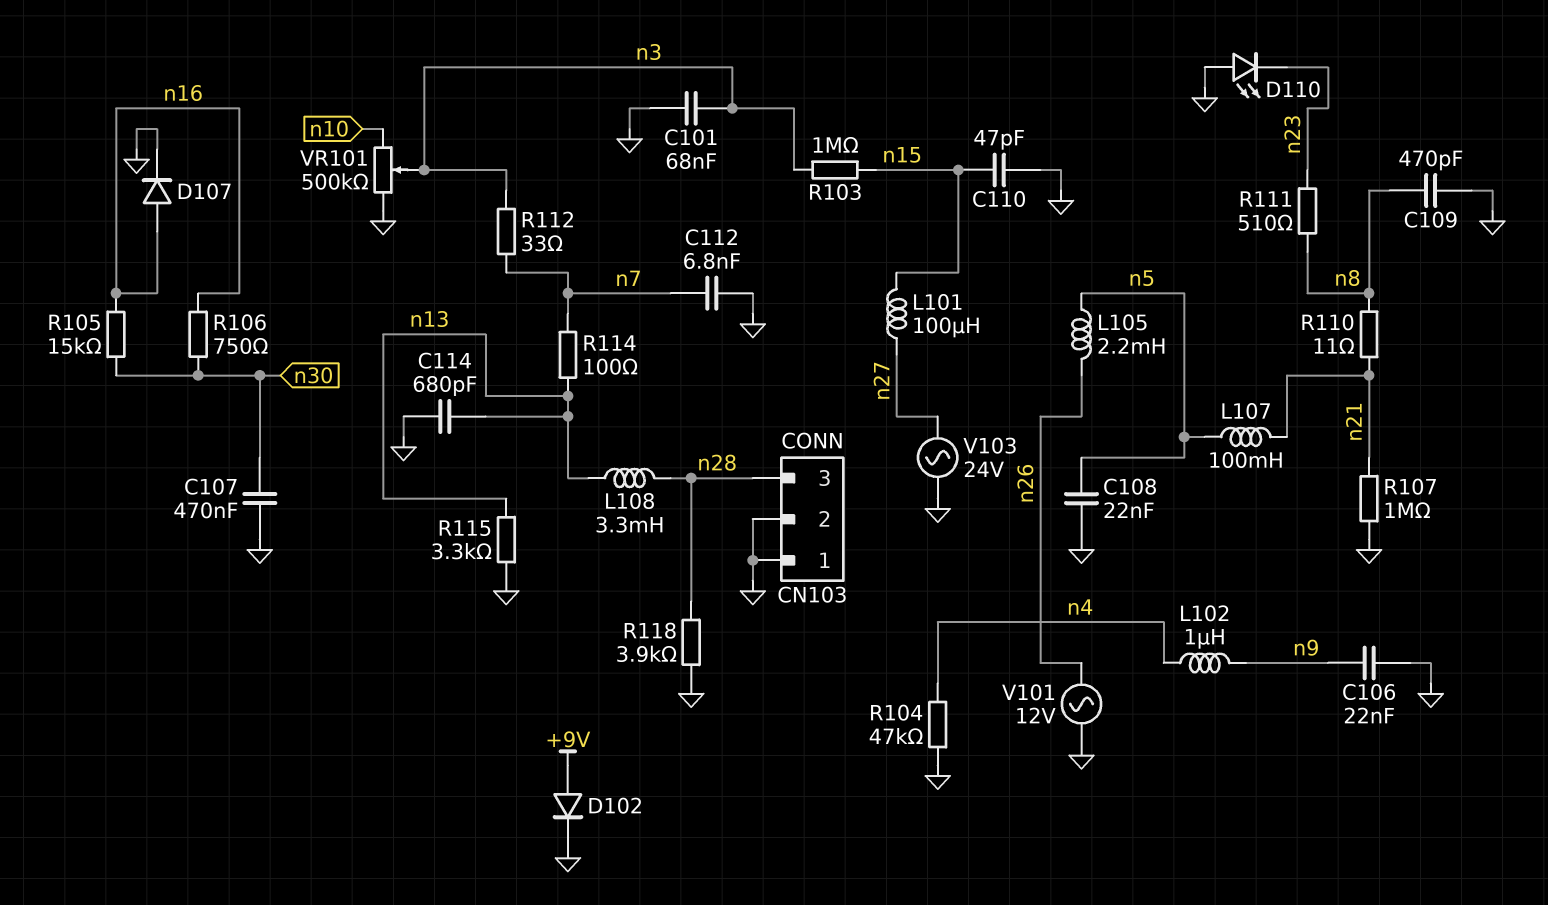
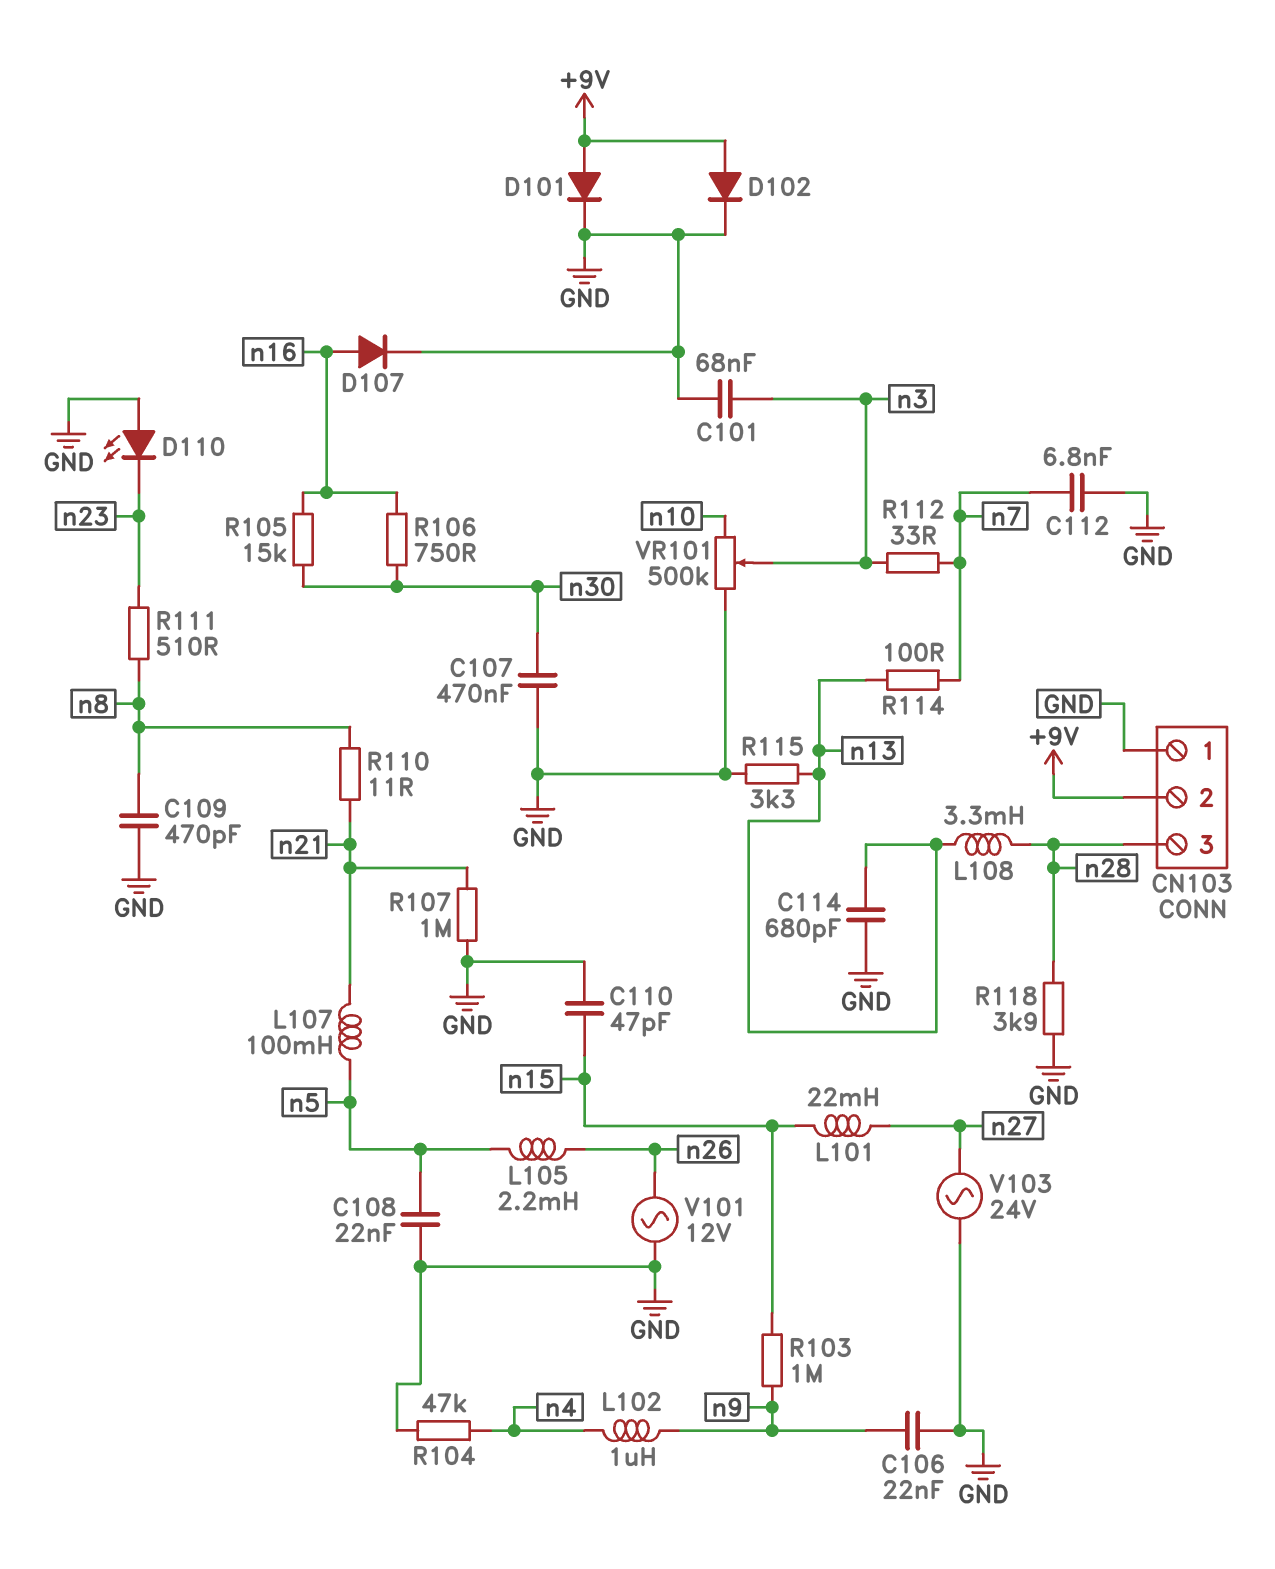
CN103 pin 2: GND -> +9V
D101: none -> diode (A +9V, K GND)
L101: 100uH (n15, n27) -> 22mH (n15, n27)
R103: 1M (n3, n15) -> 1M (n9, n15)

